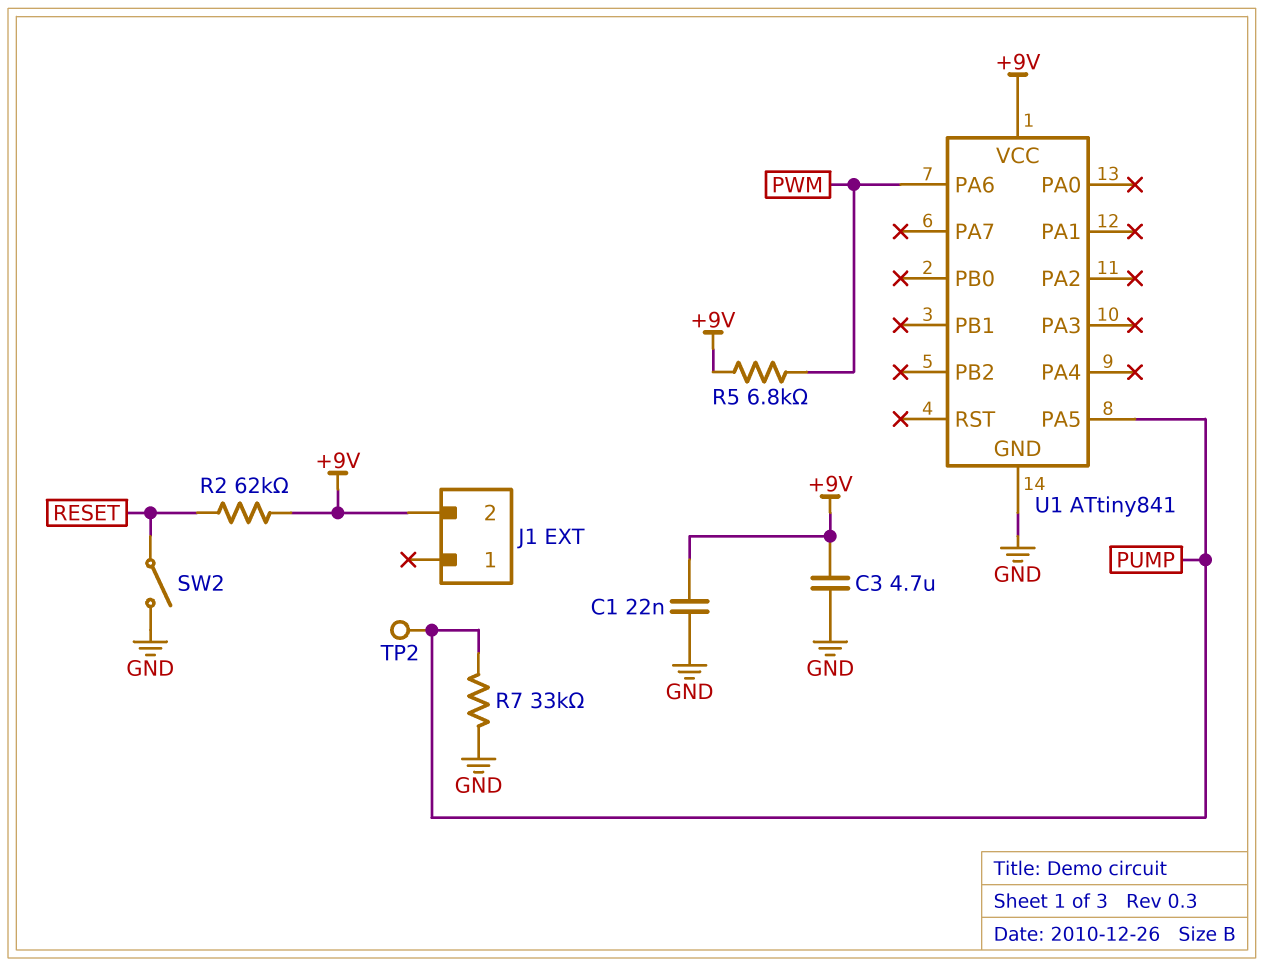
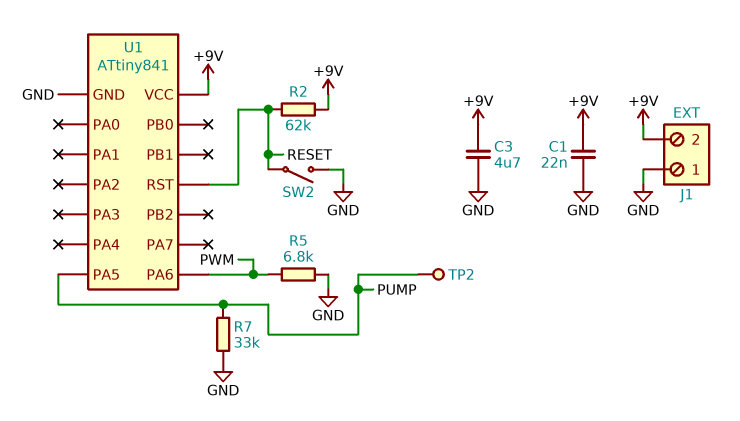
J1 pin 1: none -> GND
R5: 6.8k (+9V, PWM) -> 6.8k (GND, PWM)
U1 pin RST: none -> RESET

